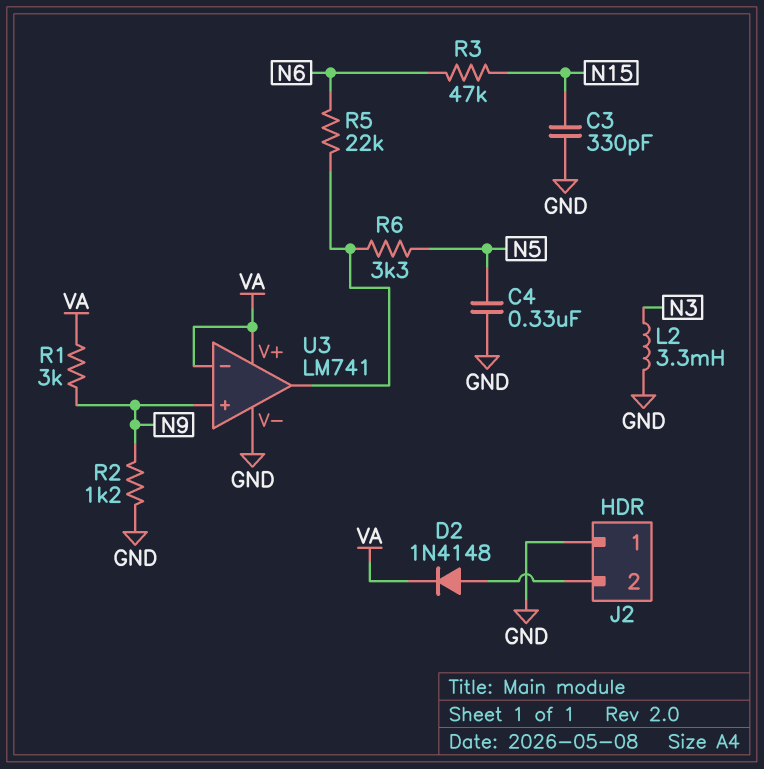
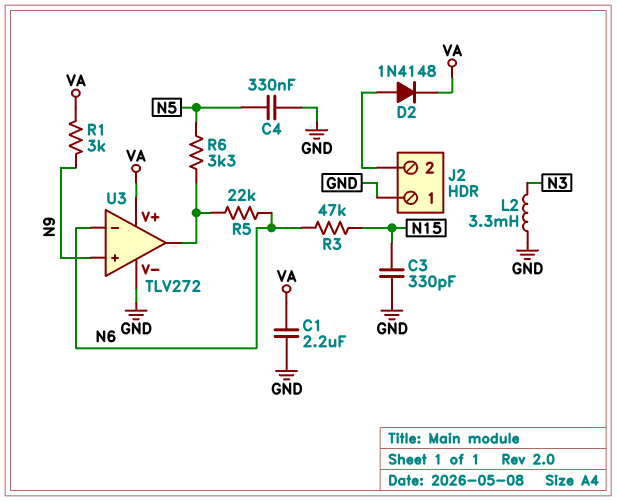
C1: none -> 2.2uF (GND, VA)
R2: 1.2k (GND, N9) -> none
U3: LM741 -> TLV272
U3 pin in-: VA -> N6

